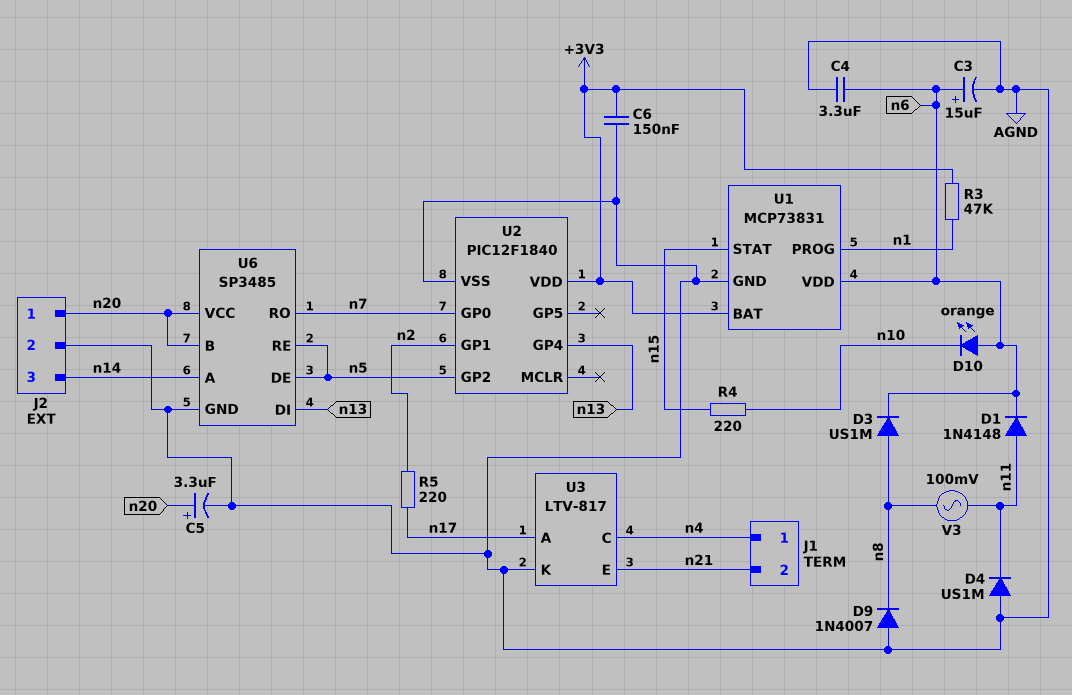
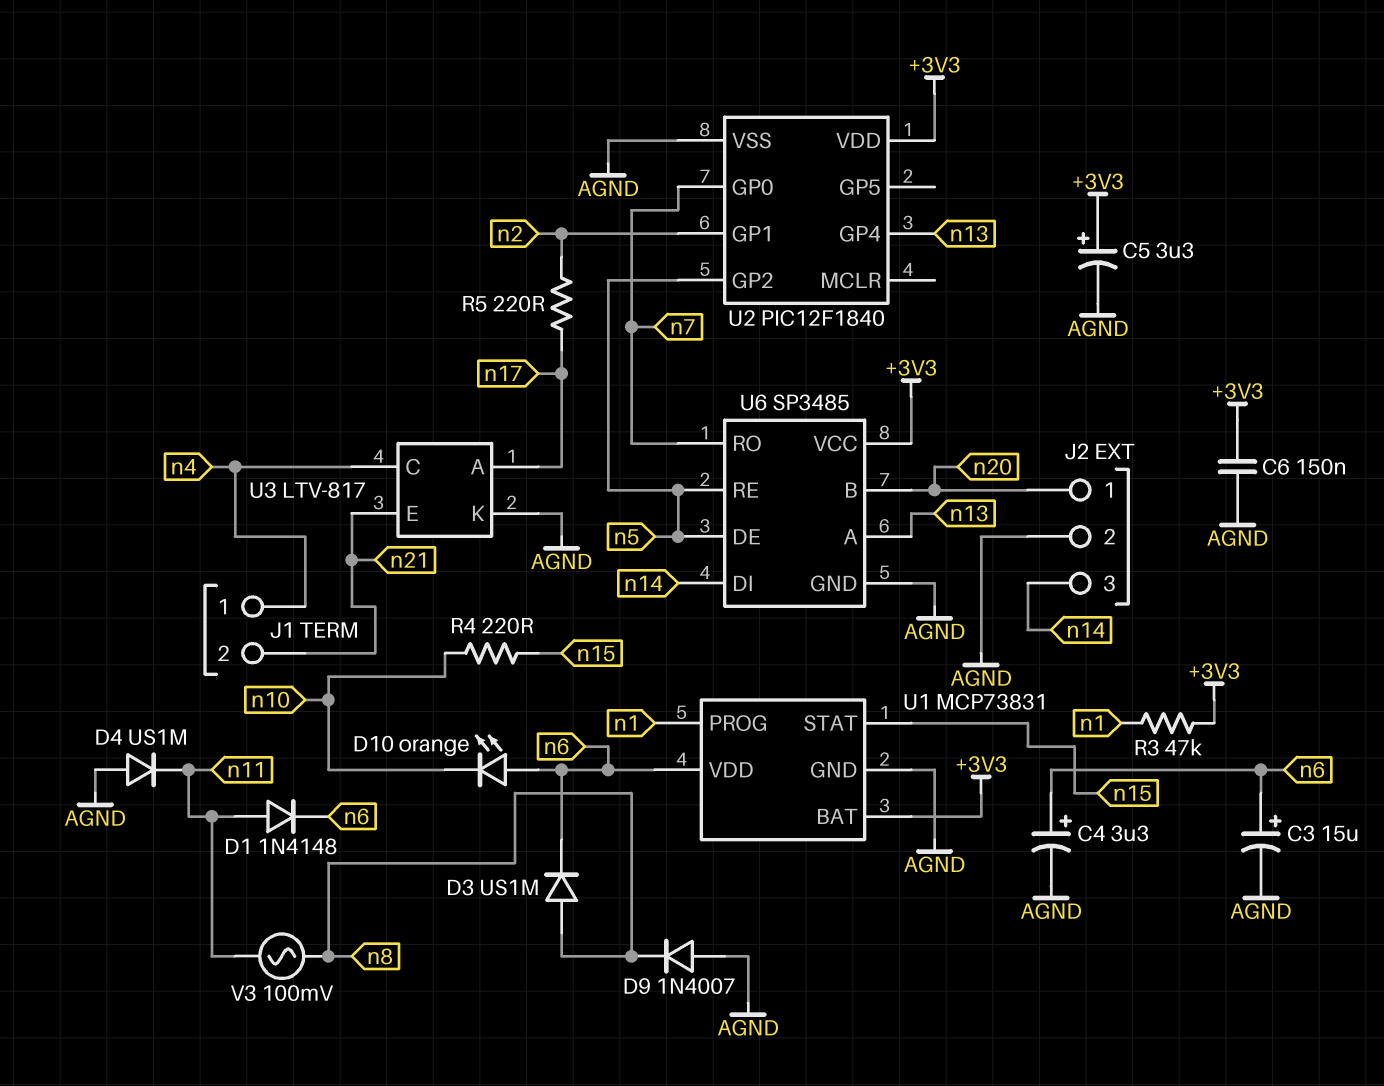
C4: 3.3uF (AGND, n6) -> 3.3uF (plus n6, minus AGND)
C5: 3.3uF (plus n20, minus AGND) -> 3.3uF (plus +3V3, minus AGND)
U6 pin A: n14 -> n13
U6 pin DI: n13 -> n14
U6 pin VCC: n20 -> +3V3

